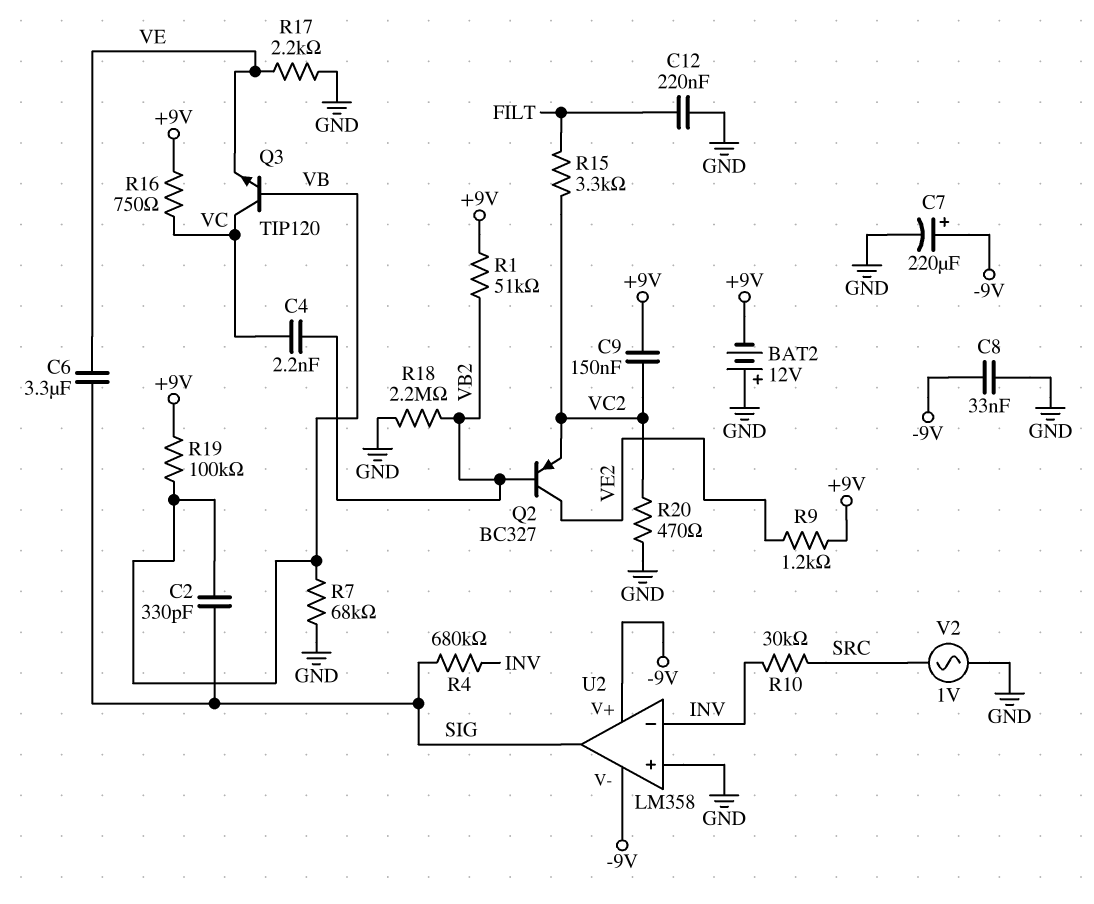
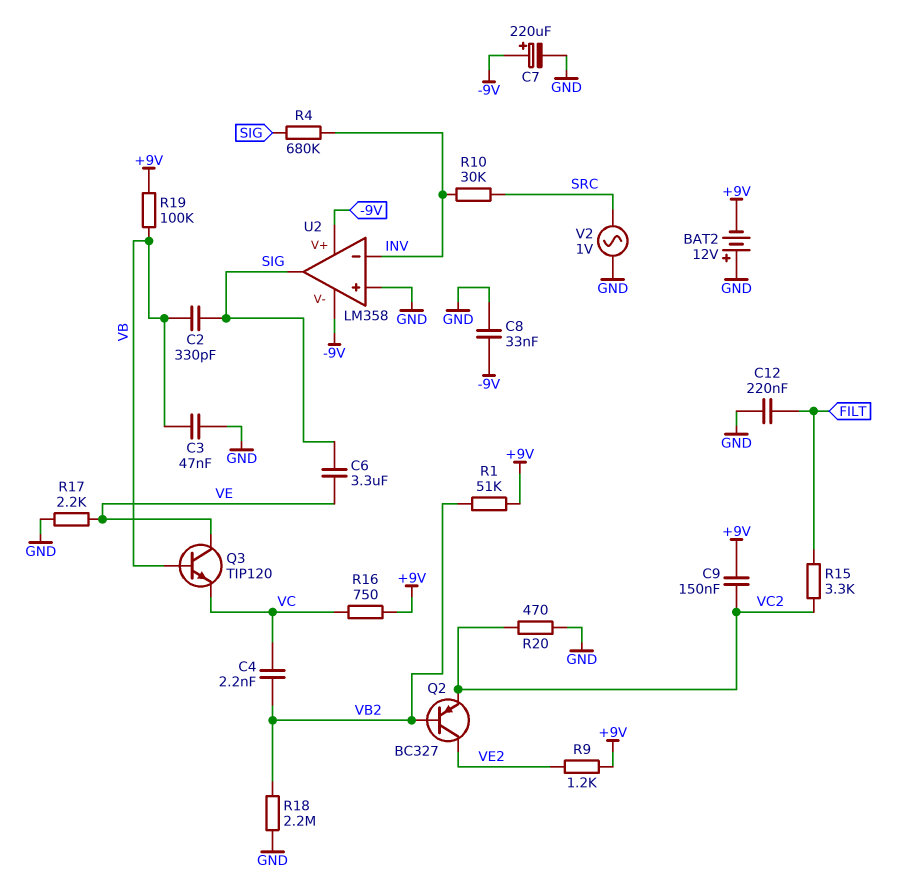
C3: none -> 47nF (GND, VB)
Q3: NPN TIP120 (B VB, C VC, E VE) -> NPN TIP120 (B VB, C VE, E VC)
R7: 68k (GND, VB) -> none

